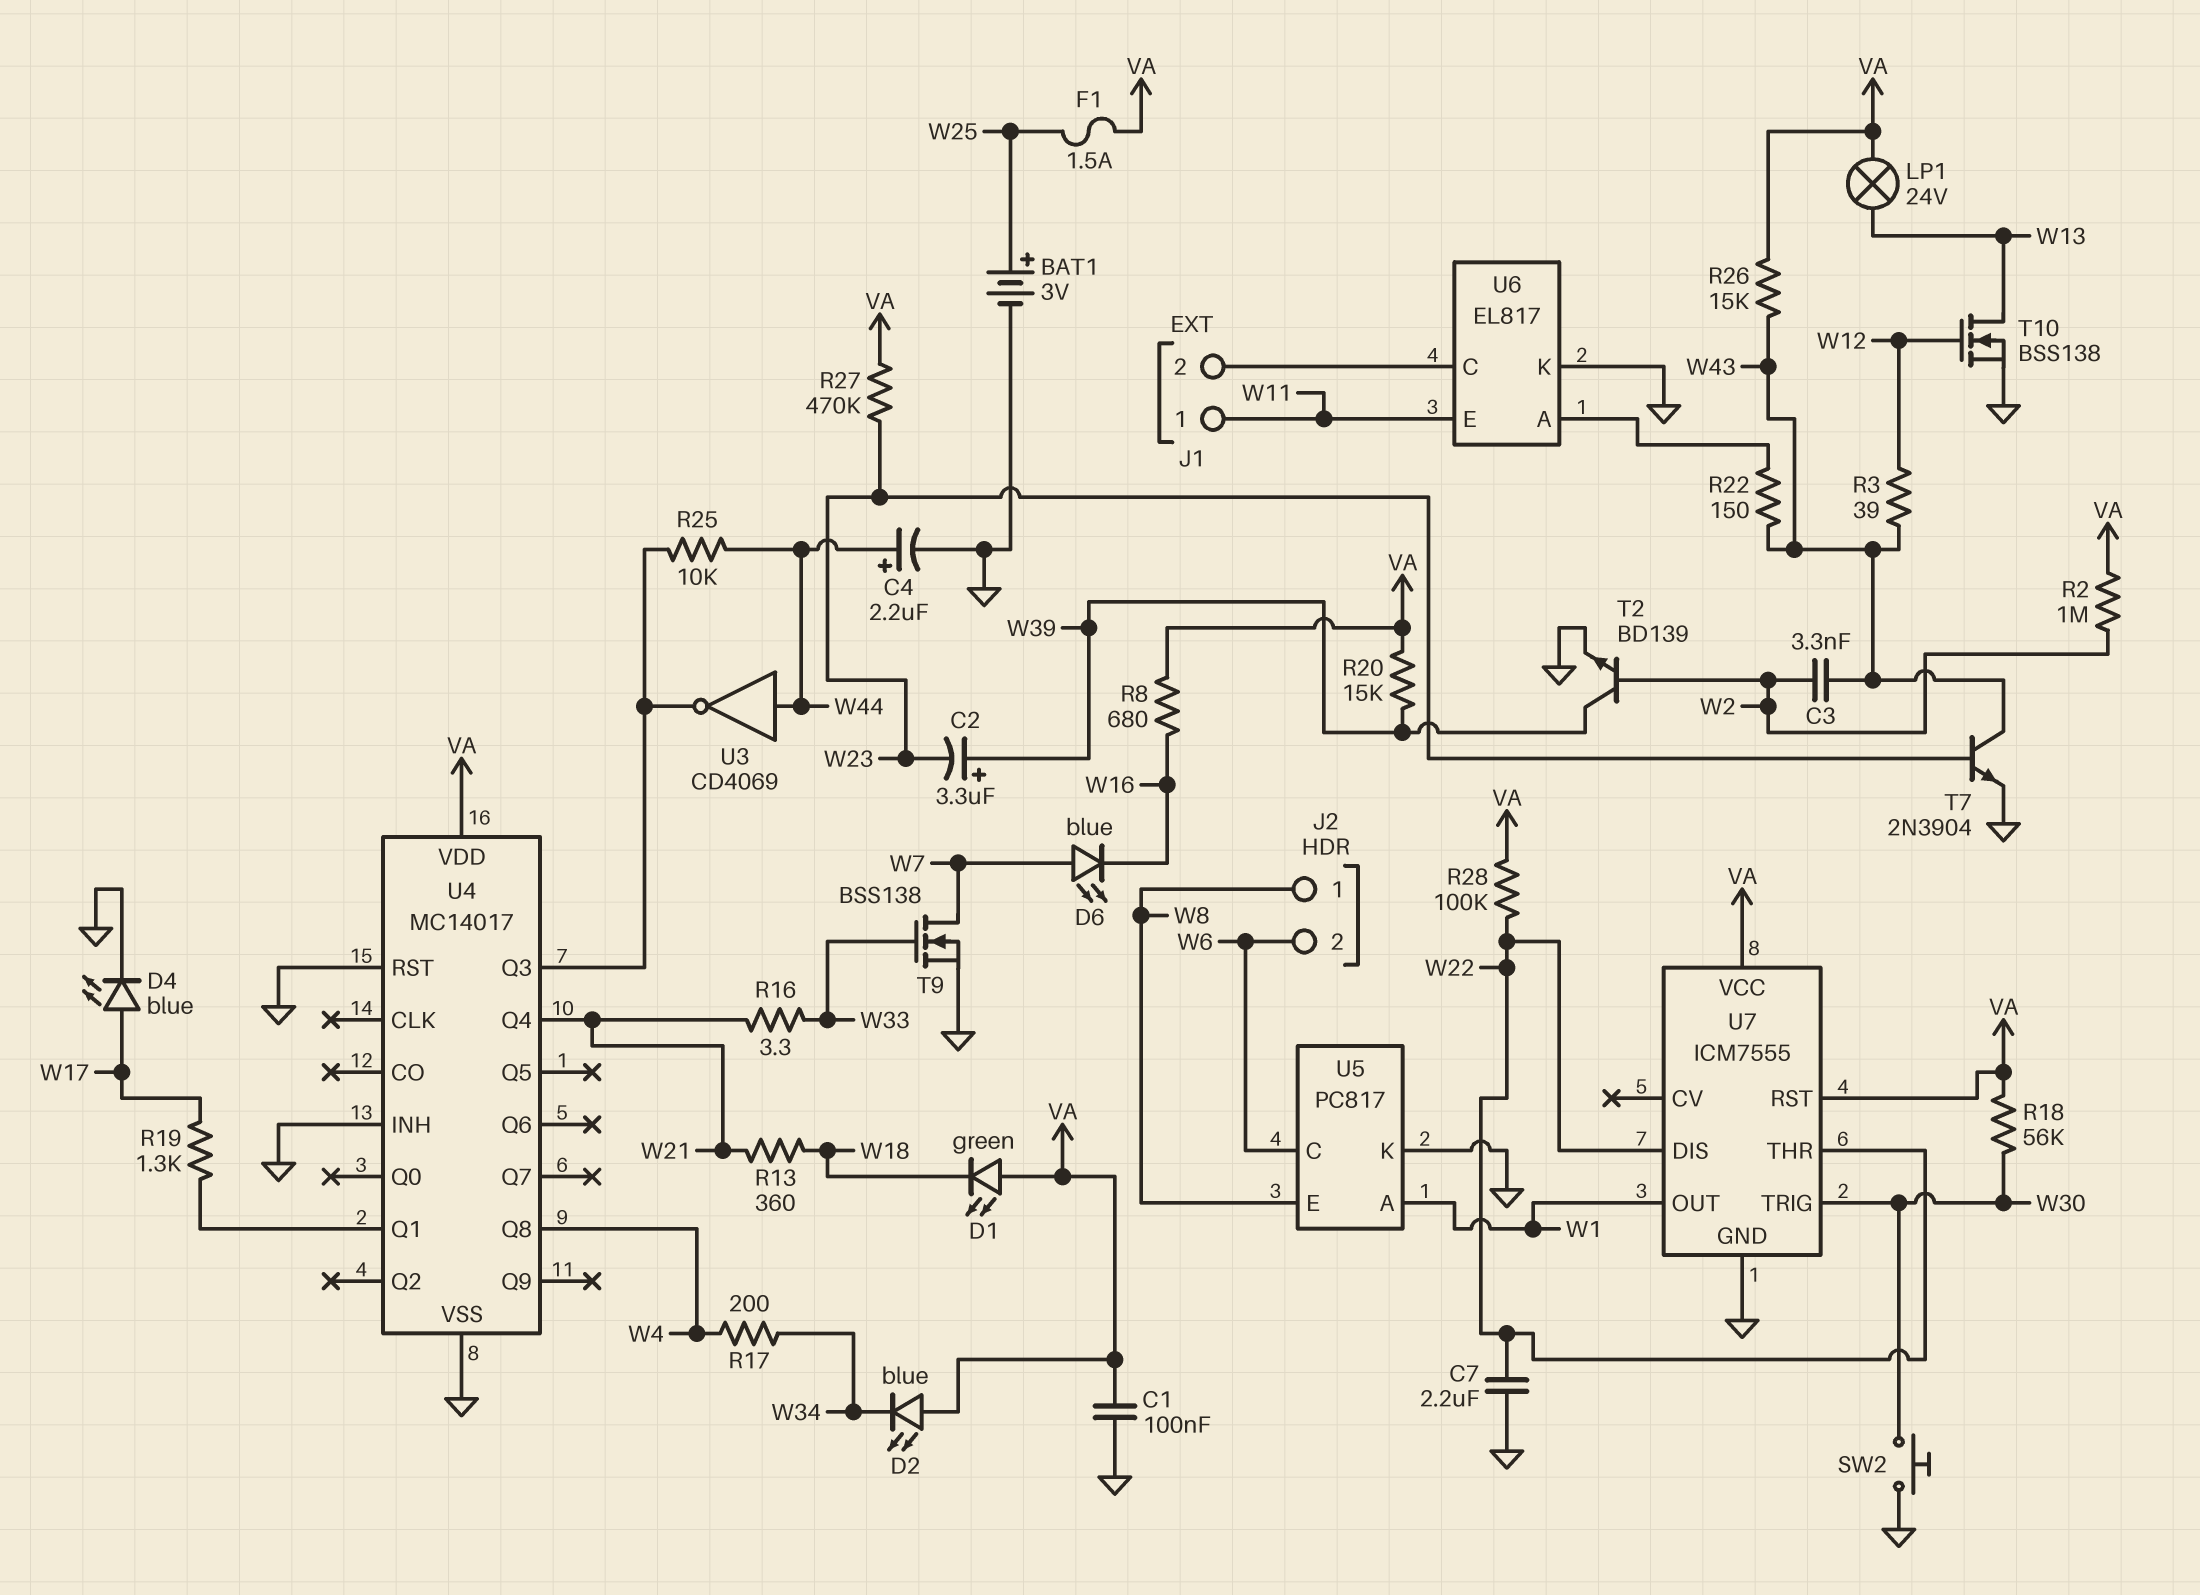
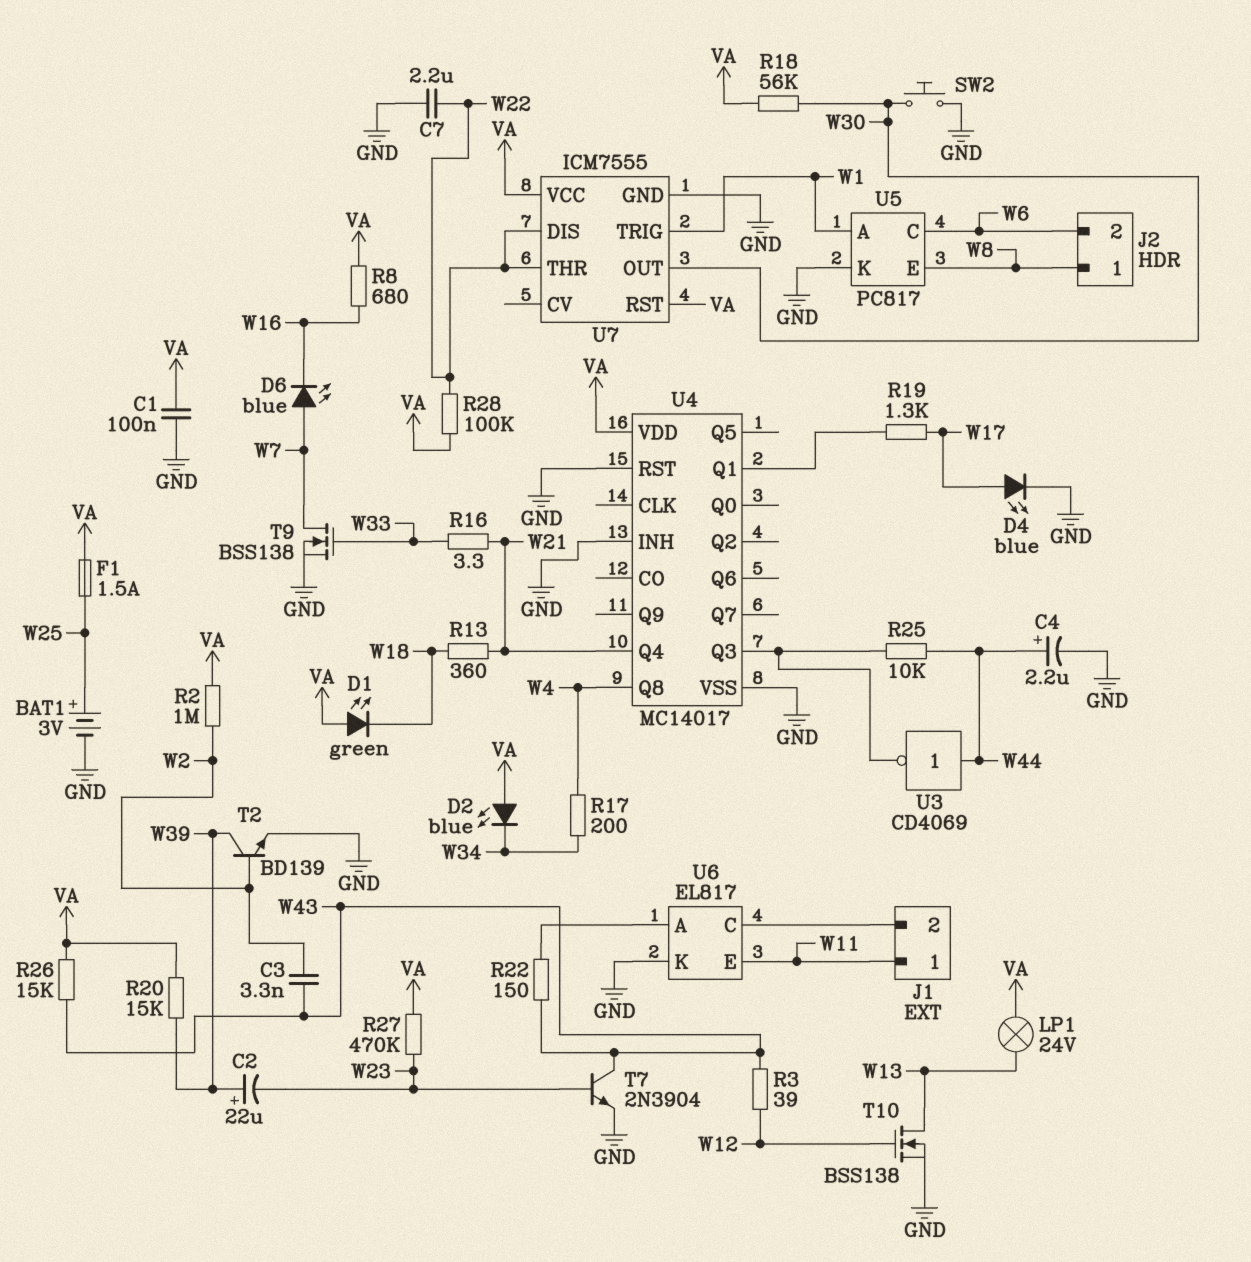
C2: 3.3uF (plus W39, minus W23) -> 22uF (plus W39, minus W23)
U7 pin OUT: W1 -> W30
U7 pin TRIG: W30 -> W1

